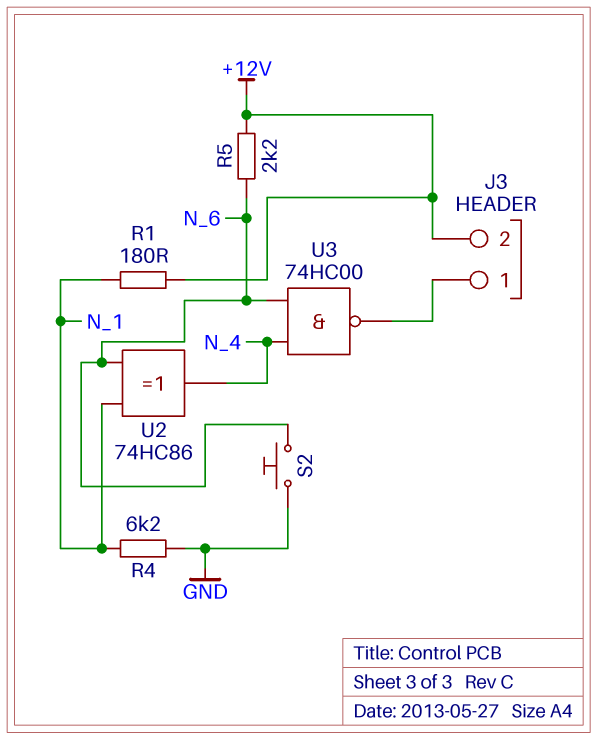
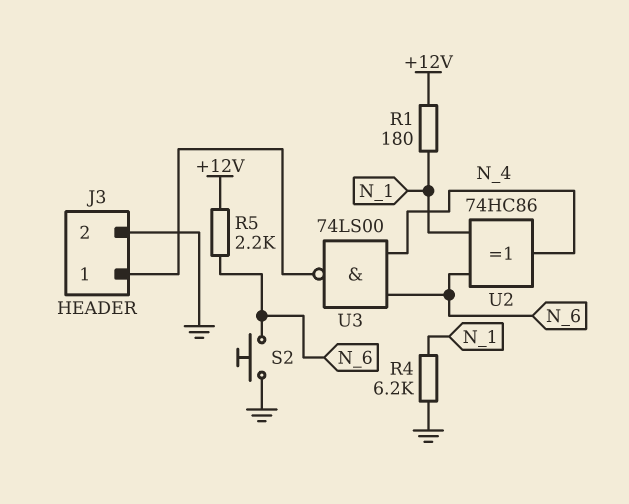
J3 pin 2: +12V -> GND
U3: NAND 74HC00 (in N_4, in N_6, out J3/1) -> NAND 74LS00 (in N_4, in N_6, out J3/1)

